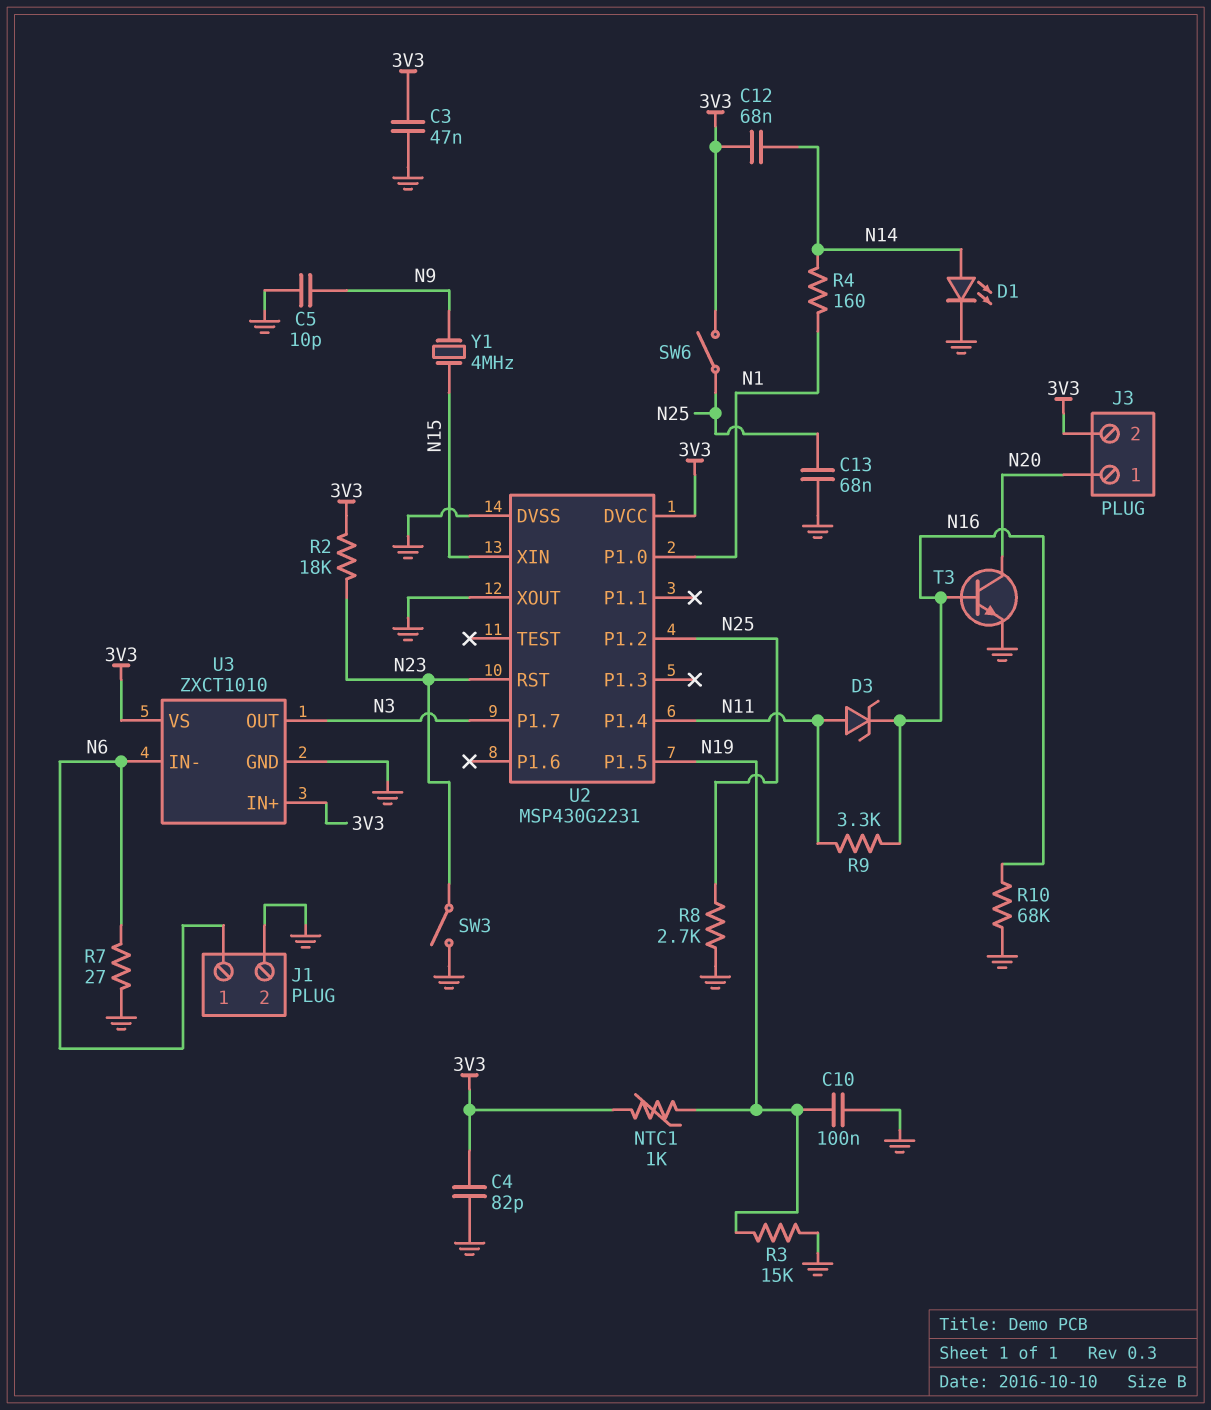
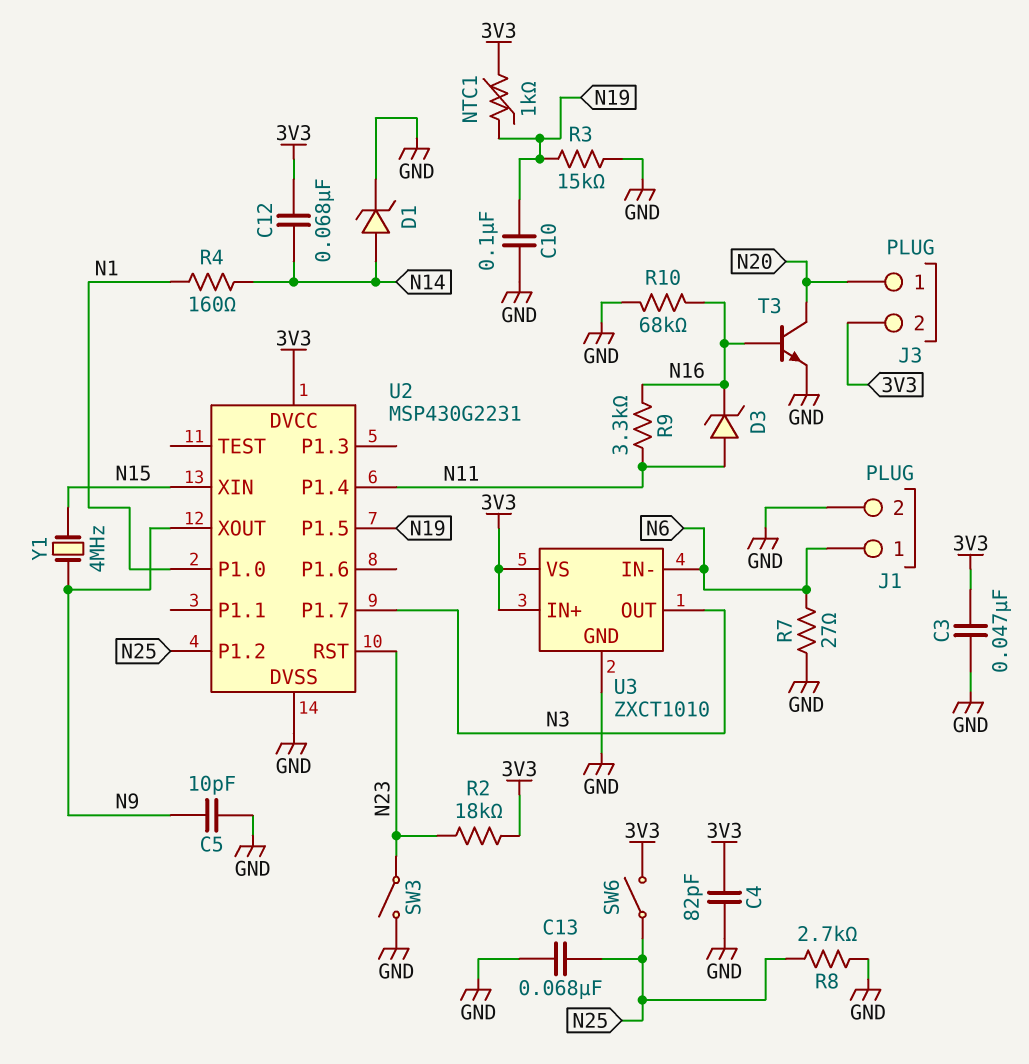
D1: LED (A N14, K GND) -> zener (A N14, K GND)
U2 pin XOUT: GND -> N9

